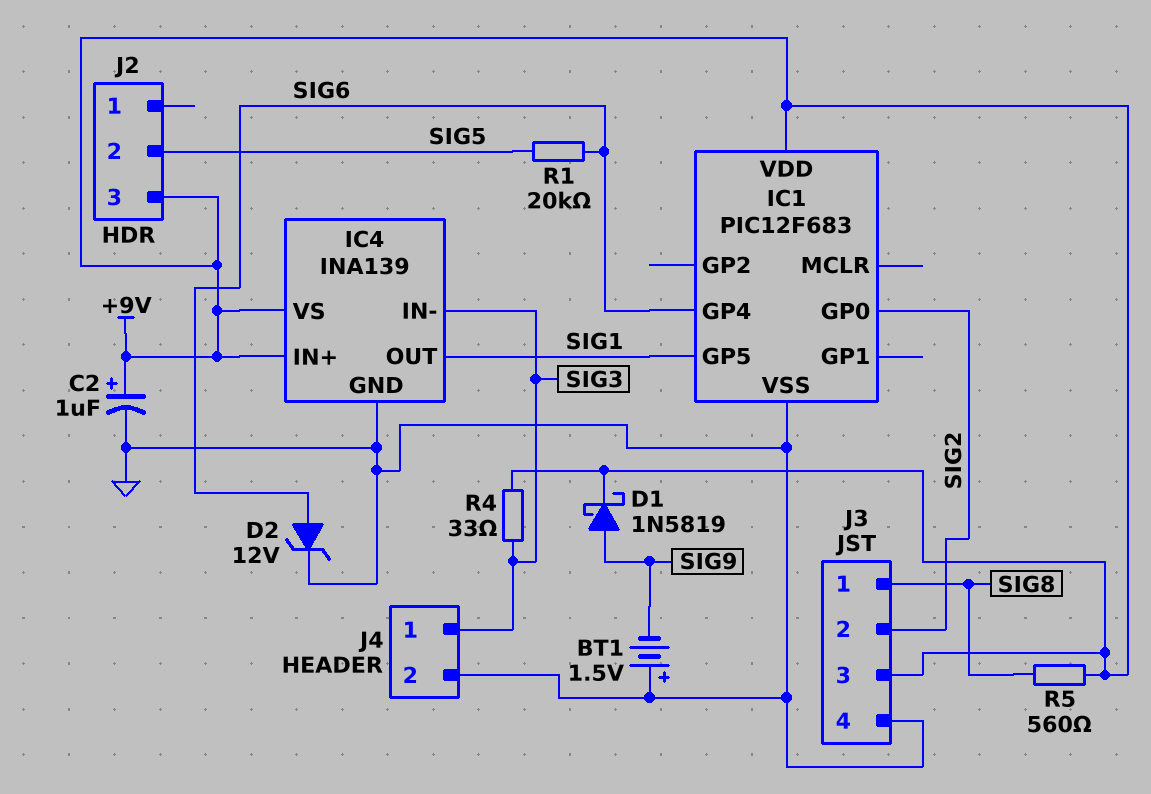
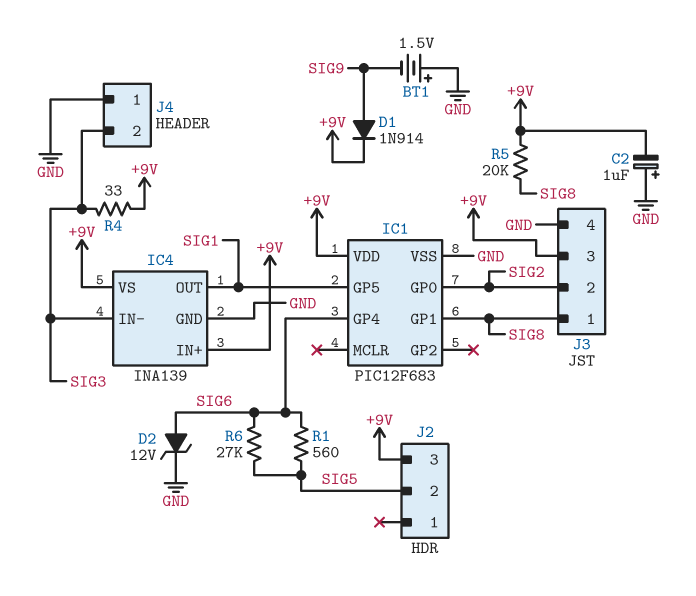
C2: 1uF (plus +9V, minus GND) -> 1uF (plus GND, minus +9V)
D1: schottky 1N5819 (A SIG9, K +9V) -> diode 1N914 (A SIG9, K +9V)
IC1 pin GP1: none -> SIG8
J4 pin 1: SIG3 -> GND
J4 pin 2: GND -> SIG3
R1: 20k (SIG5, SIG6) -> 560 (SIG5, SIG6)
R5: 560 (+9V, SIG8) -> 20k (+9V, SIG8)
R6: none -> 27k (SIG5, SIG6)

